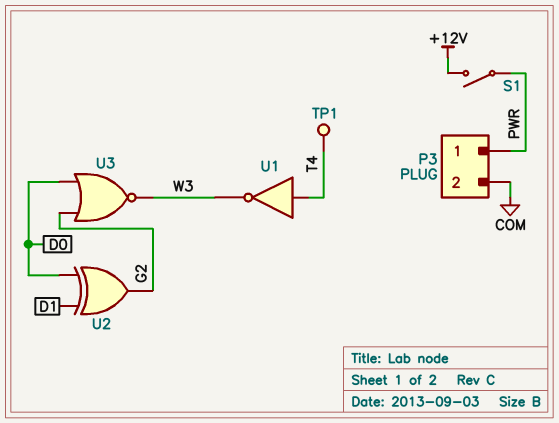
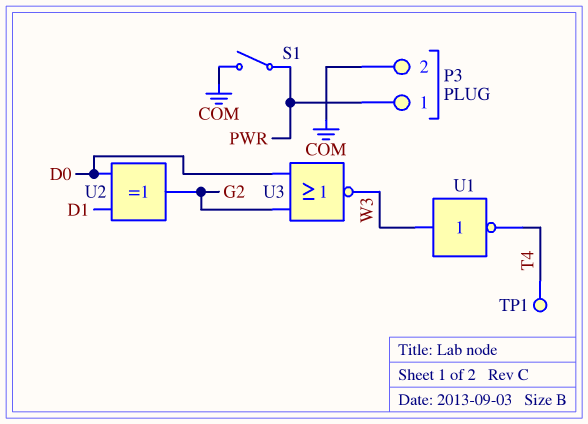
S1: switch (+12V, PWR) -> switch (COM, PWR)
U1: NOT (in T4, out W3) -> NOT (in W3, out T4)

